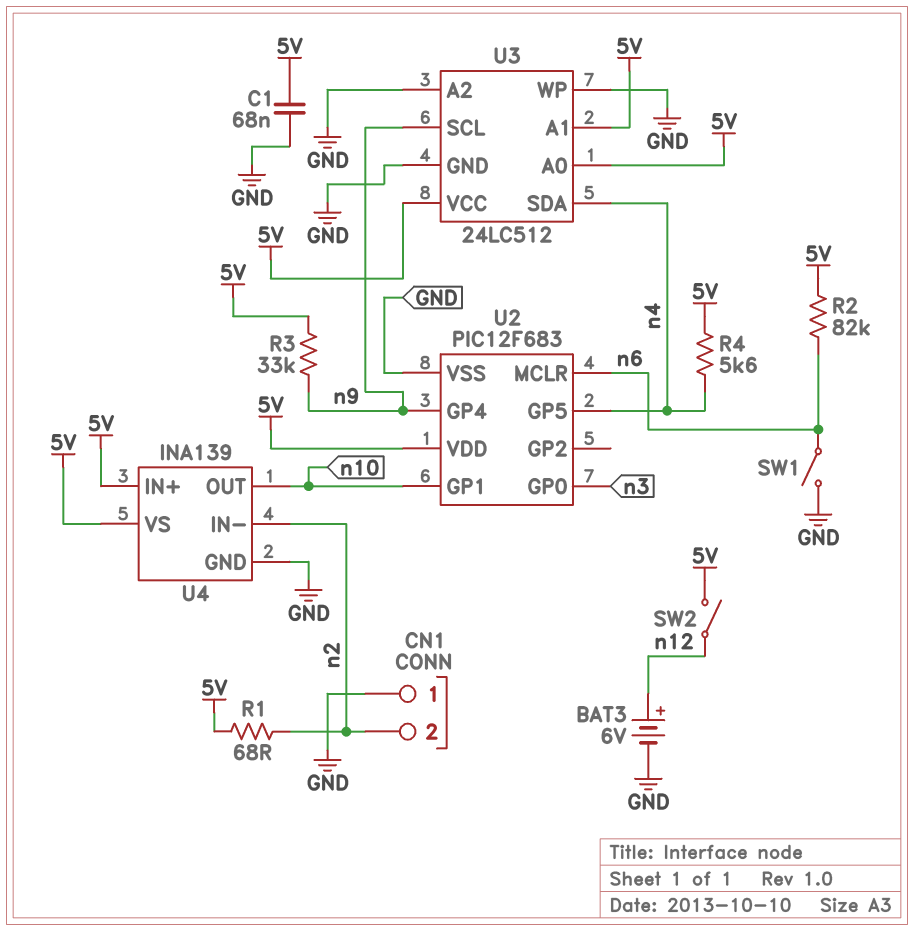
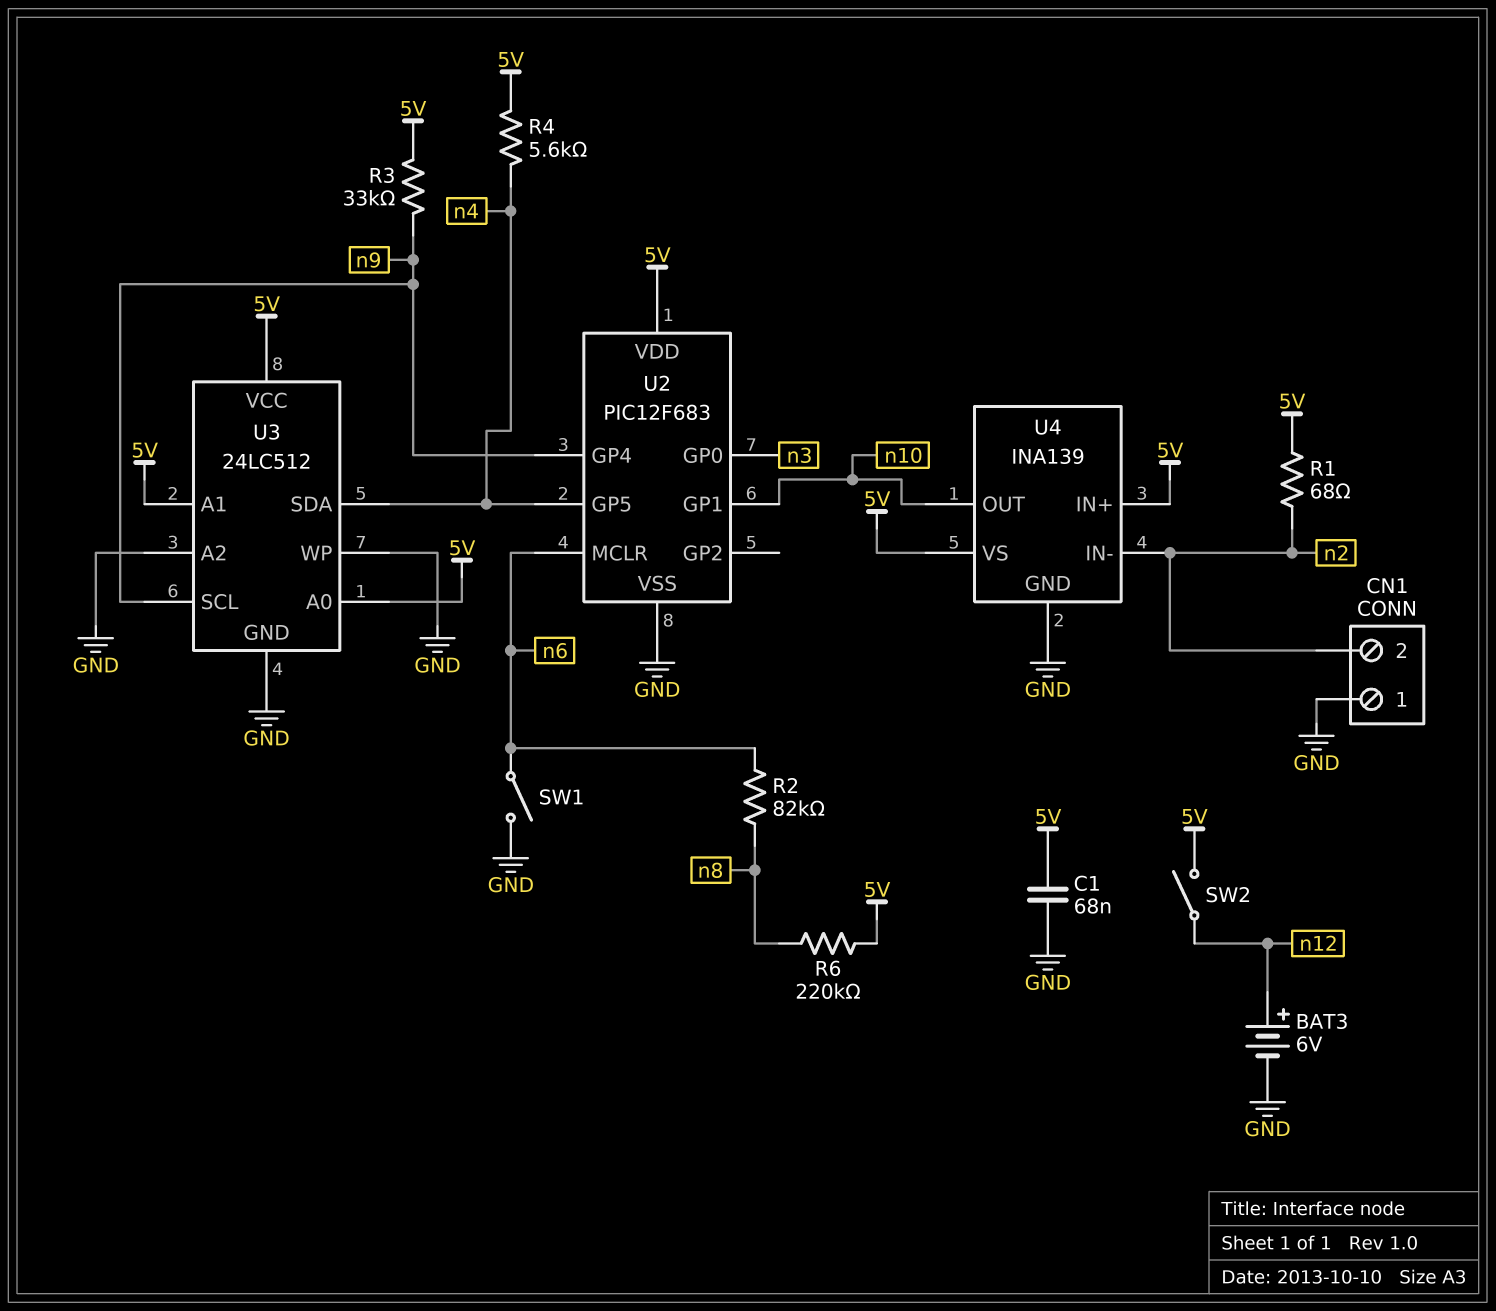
R2: 82k (5V, n6) -> 82k (n6, n8)
R6: none -> 220k (5V, n8)

